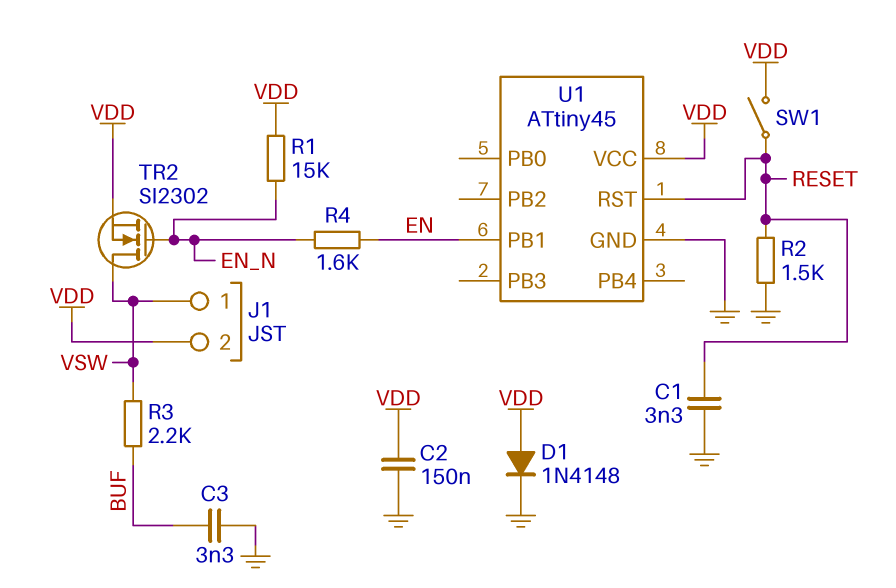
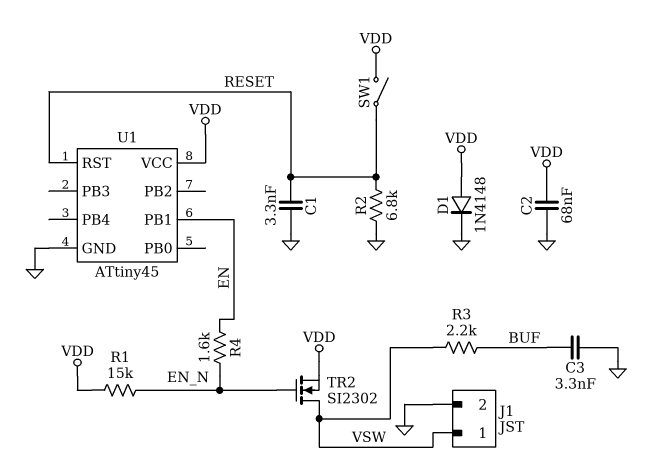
C2: 150nF (GND, VDD) -> 68nF (GND, VDD)
J1 pin 2: VDD -> GND
R2: 1.5k (GND, RESET) -> 6.8k (GND, RESET)

